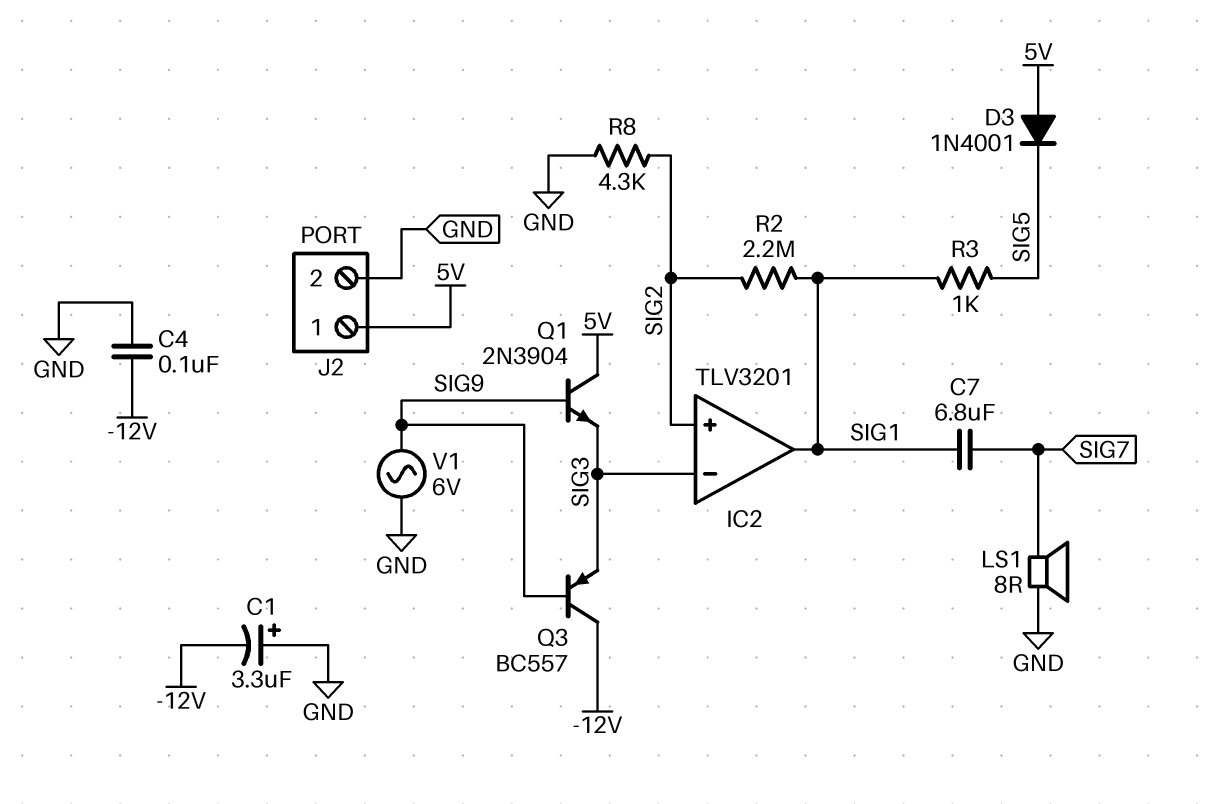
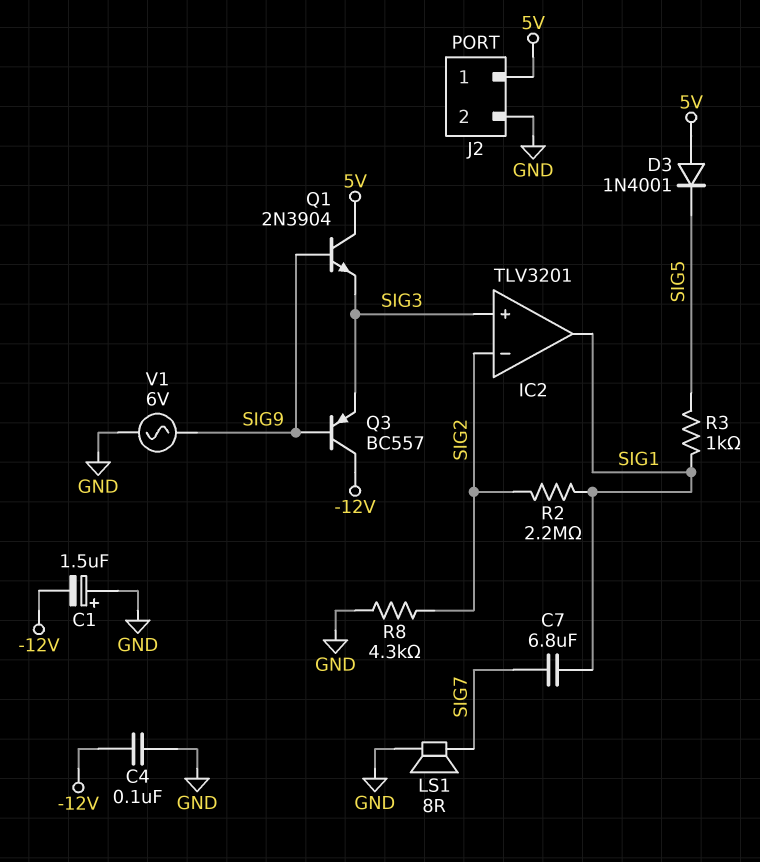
C1: 3.3uF (plus GND, minus -12V) -> 1.5uF (plus GND, minus -12V)
IC2 pin in+: SIG2 -> SIG3
IC2 pin in-: SIG3 -> SIG2

